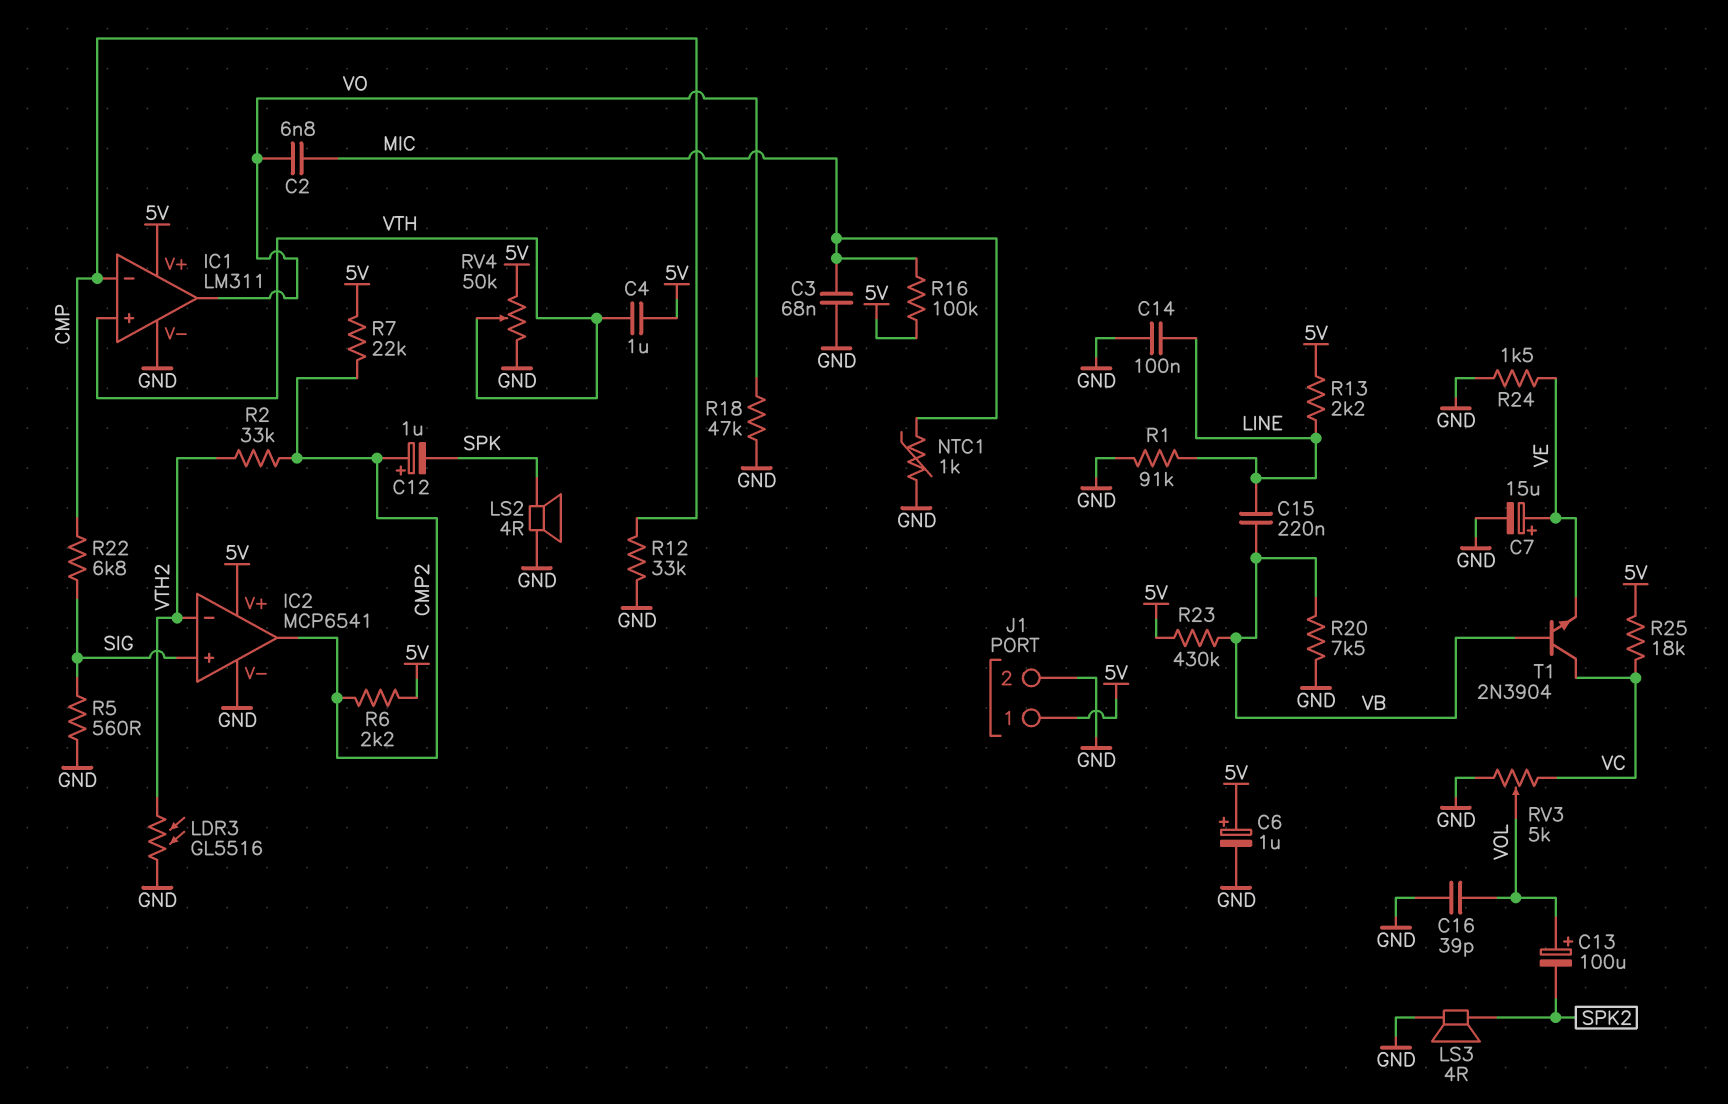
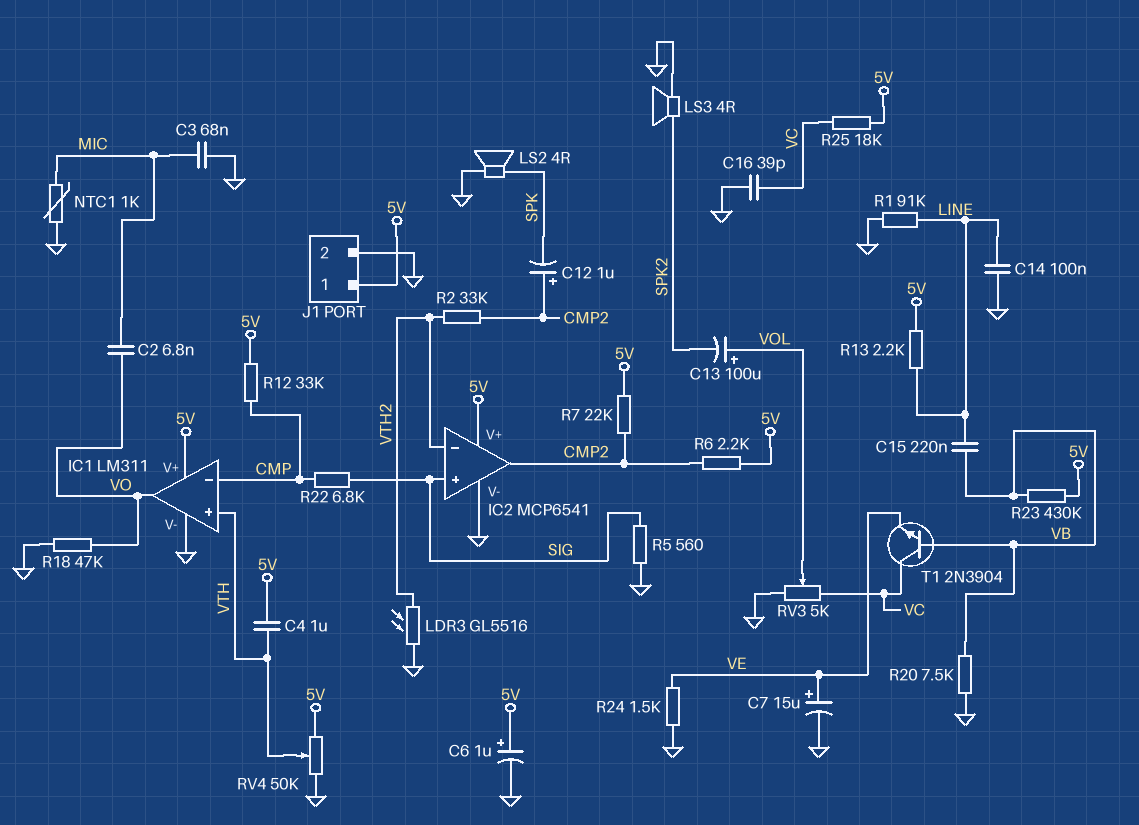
C16: 39pF (GND, VOL) -> 39pF (GND, VC)
R12: 33k (CMP, GND) -> 33k (5V, CMP)
R16: 100k (5V, MIC) -> none

